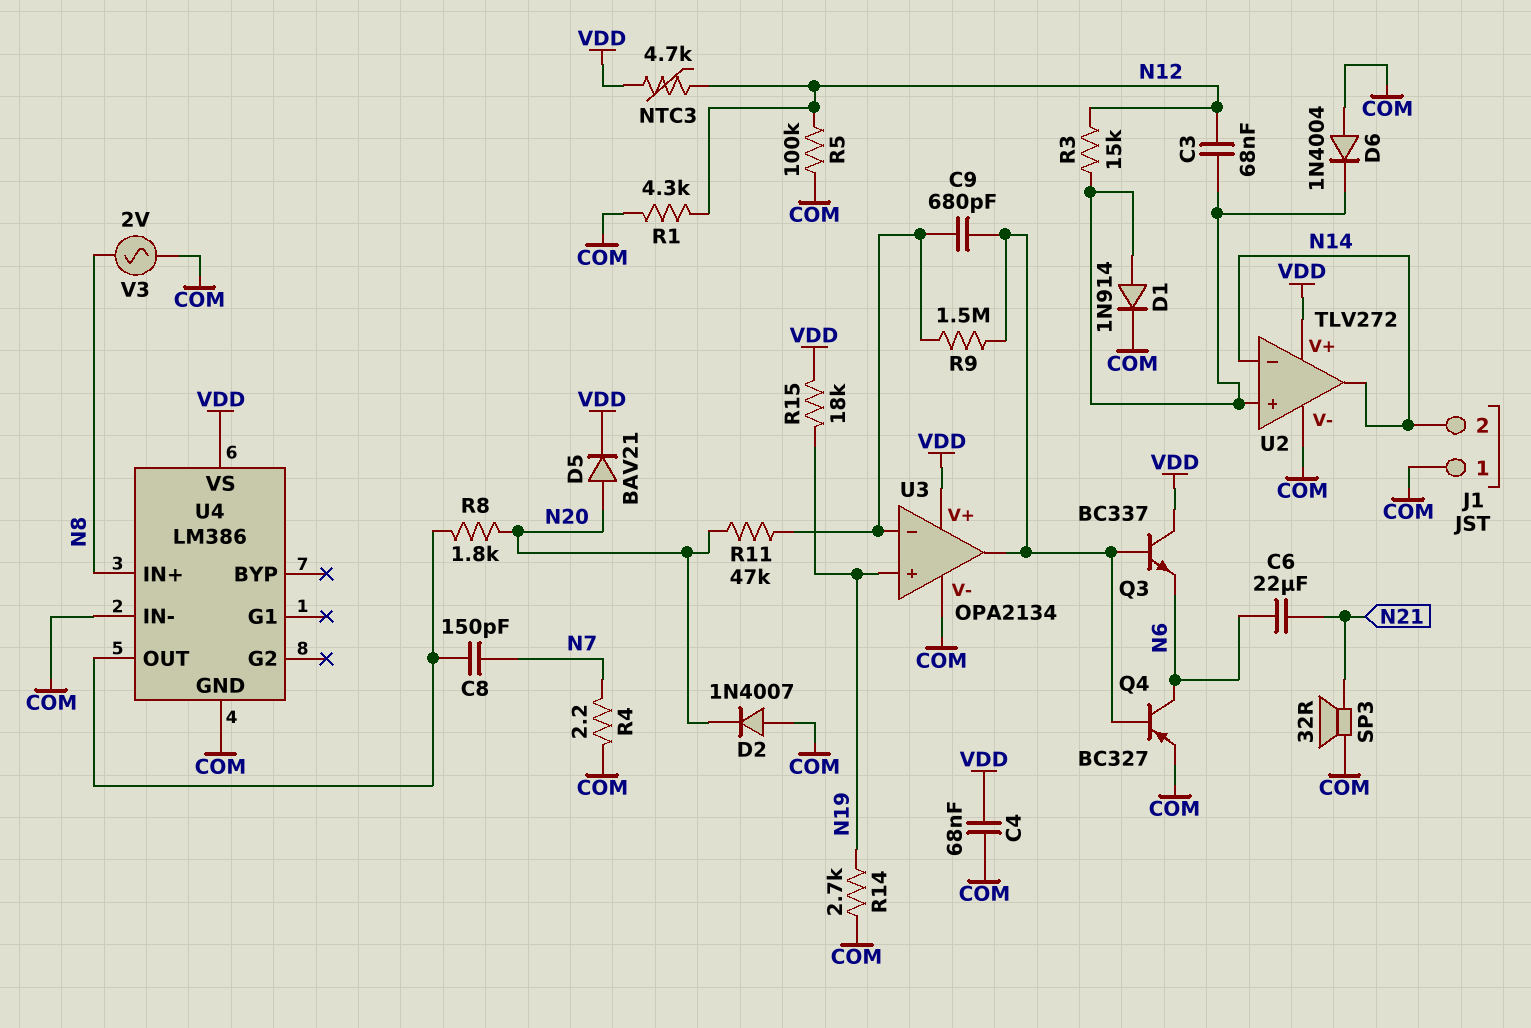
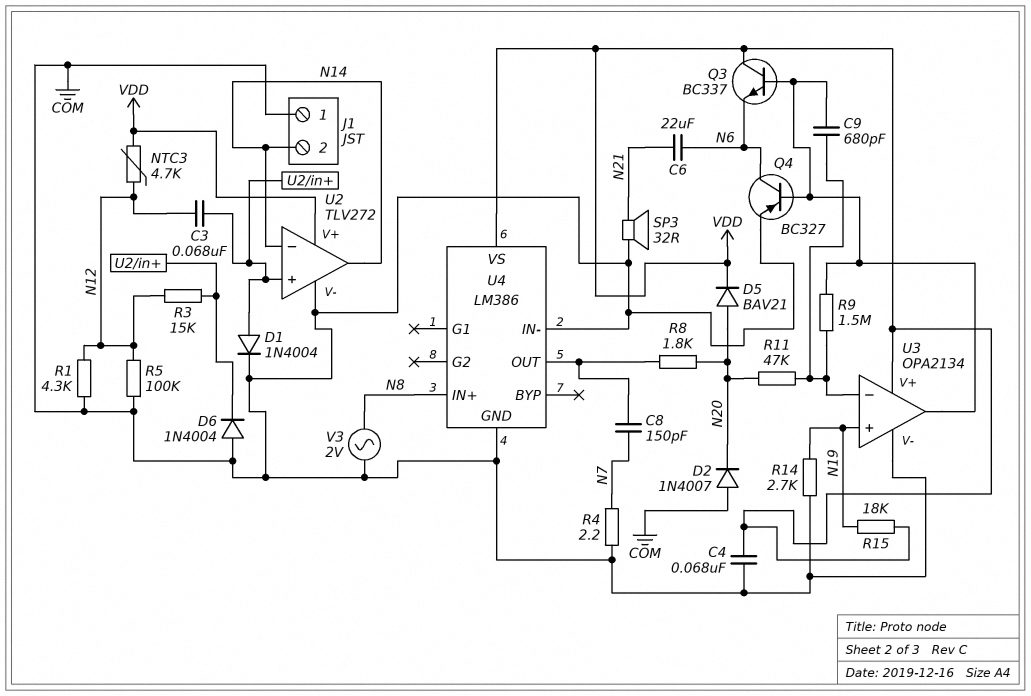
D1: diode 1N914 (A U2/in+, K COM) -> diode 1N4004 (A U2/in+, K COM)

